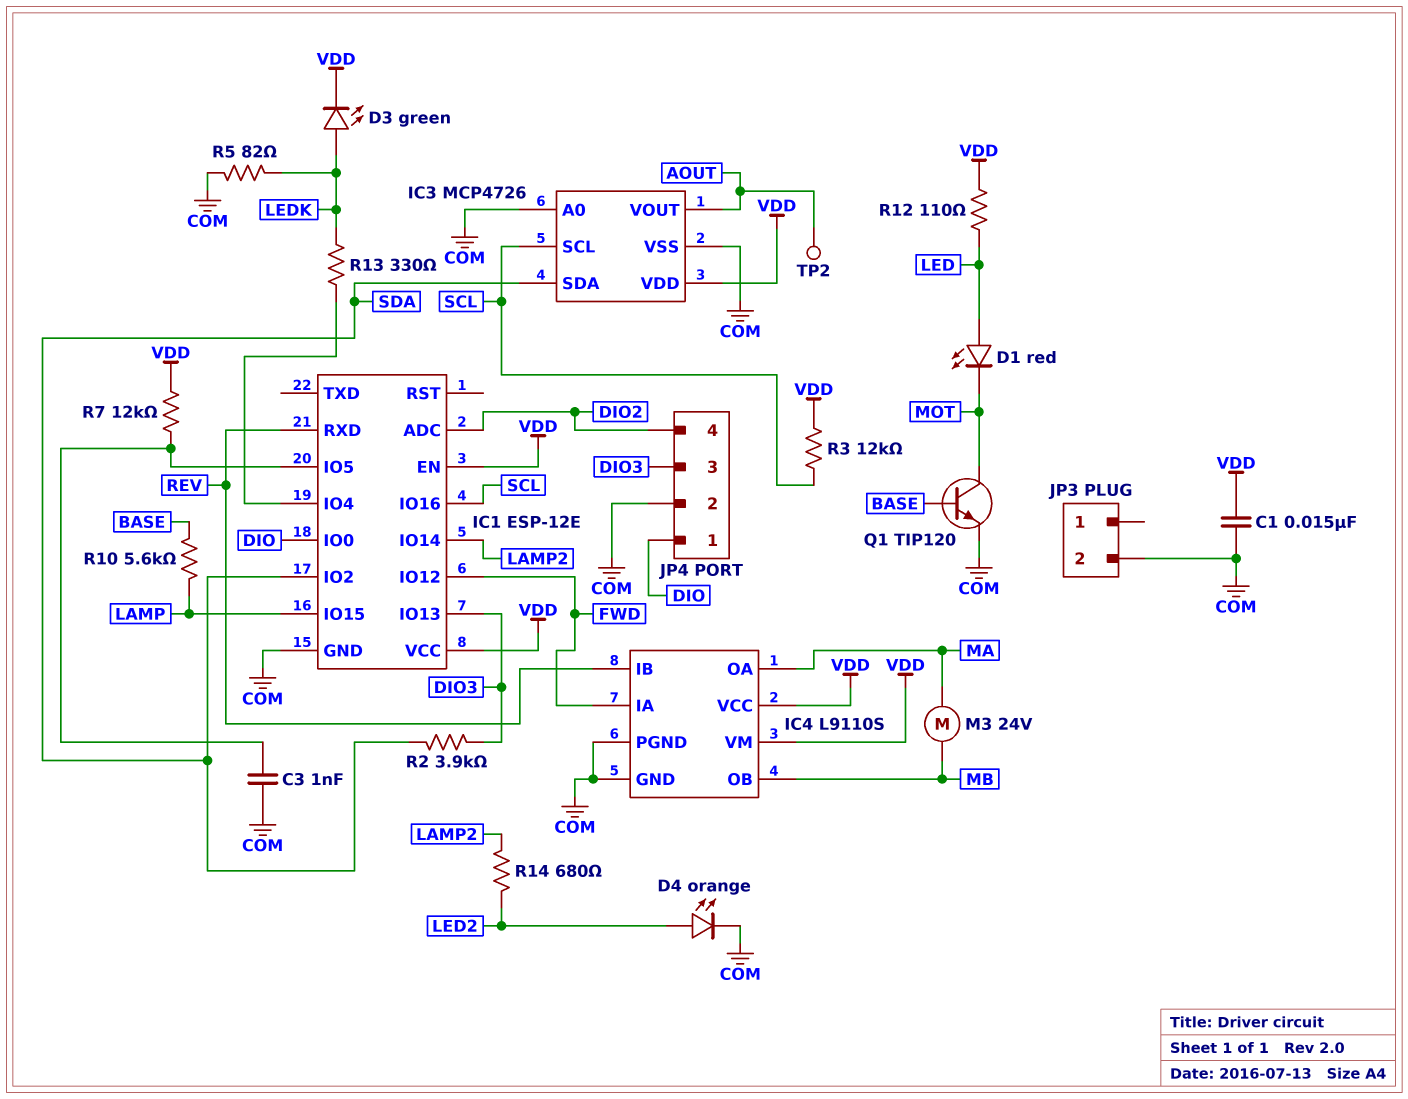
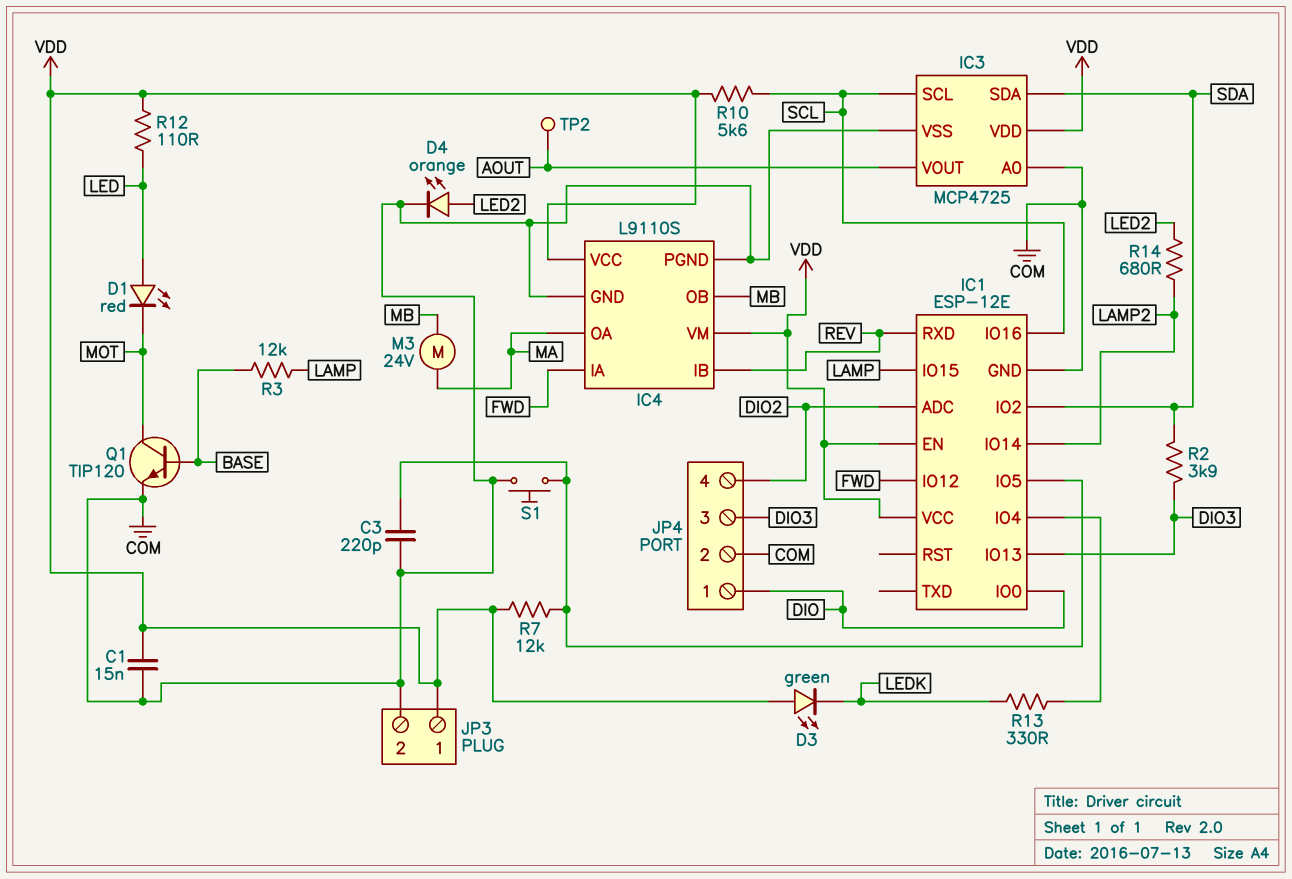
C3: 1nF (COM, IC1/IO5) -> 220pF (COM, IC1/IO5)
D3: LED green (A LEDK, K VDD) -> LED green (A VDD, K LEDK)
IC3: MCP4726 -> MCP4725
JP3 pin 1: none -> VDD
R3: 12k (SCL, VDD) -> 12k (BASE, LAMP)
R5: 82 (COM, LEDK) -> none
R10: 5.6k (BASE, LAMP) -> 5.6k (SCL, VDD)
S1: none -> button (COM, IC1/IO5)

